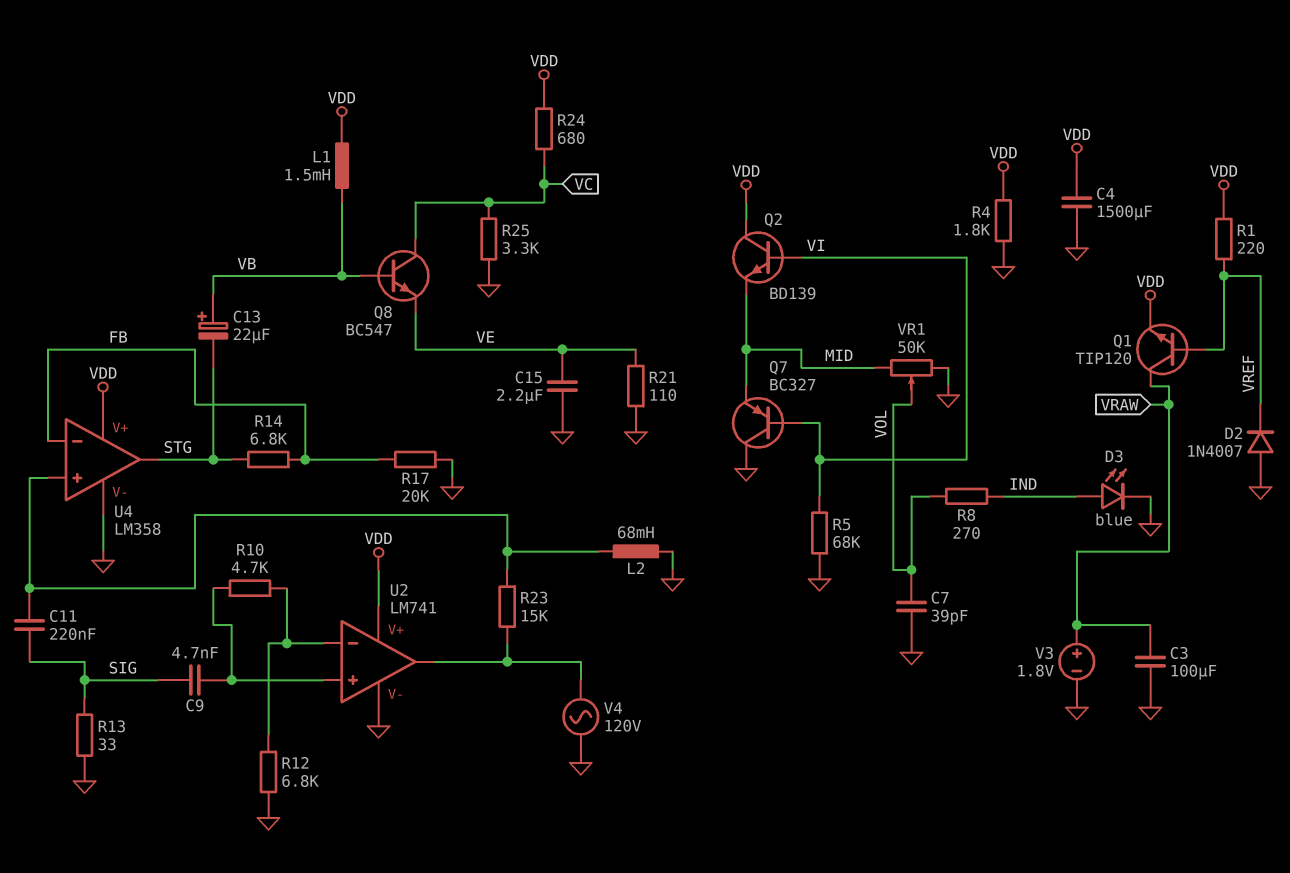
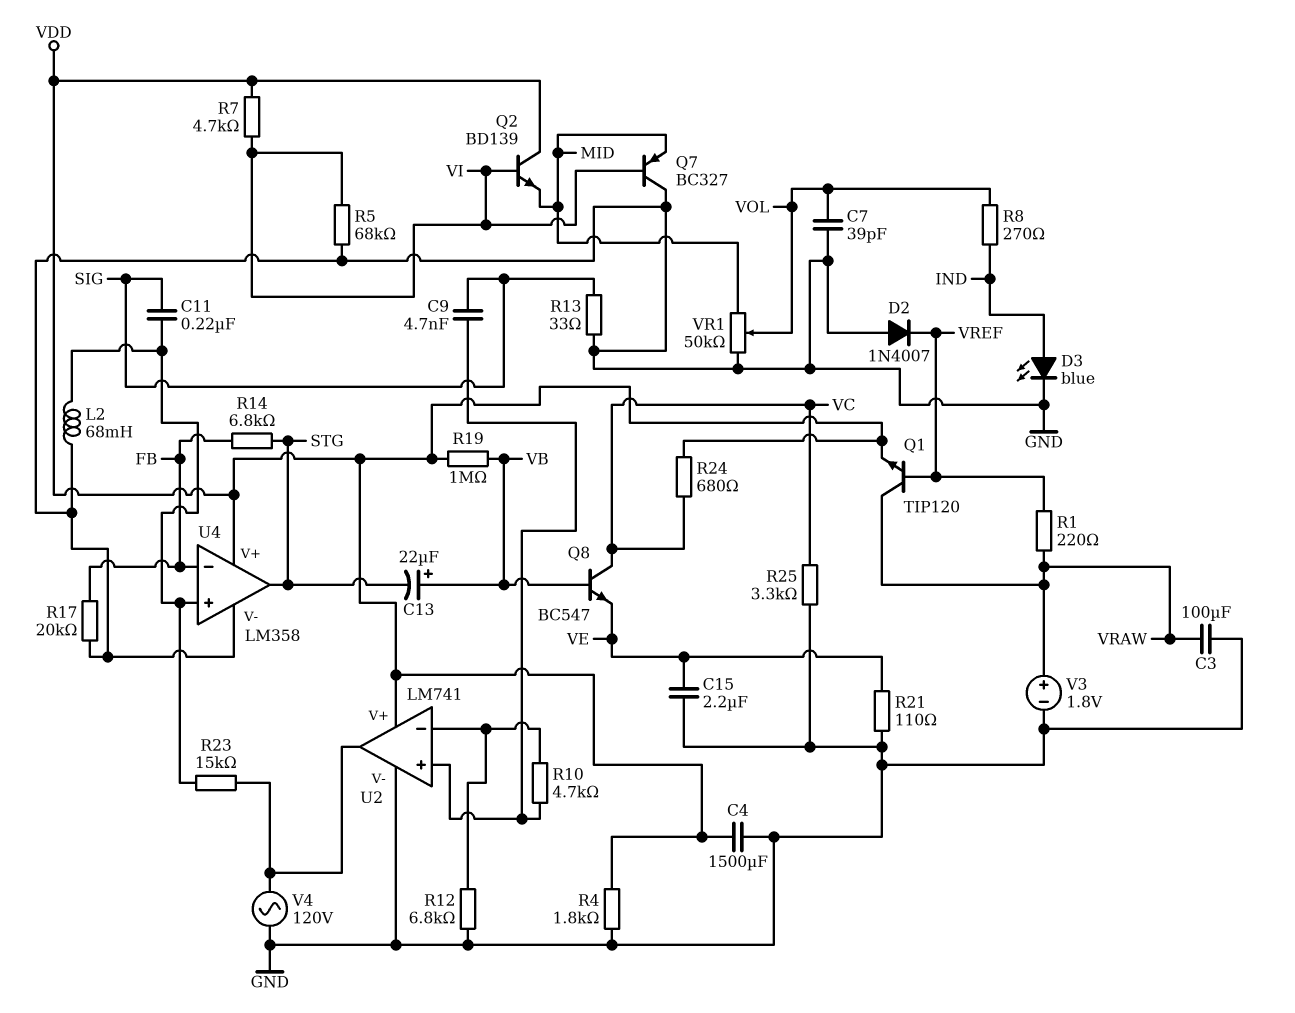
L1: 1.5mH (VB, VDD) -> none
R1: 220 (VDD, VREF) -> 220 (VRAW, VREF)
R7: none -> 4.7k (VDD, VI)
R19: none -> 1M (VB, VDD)

